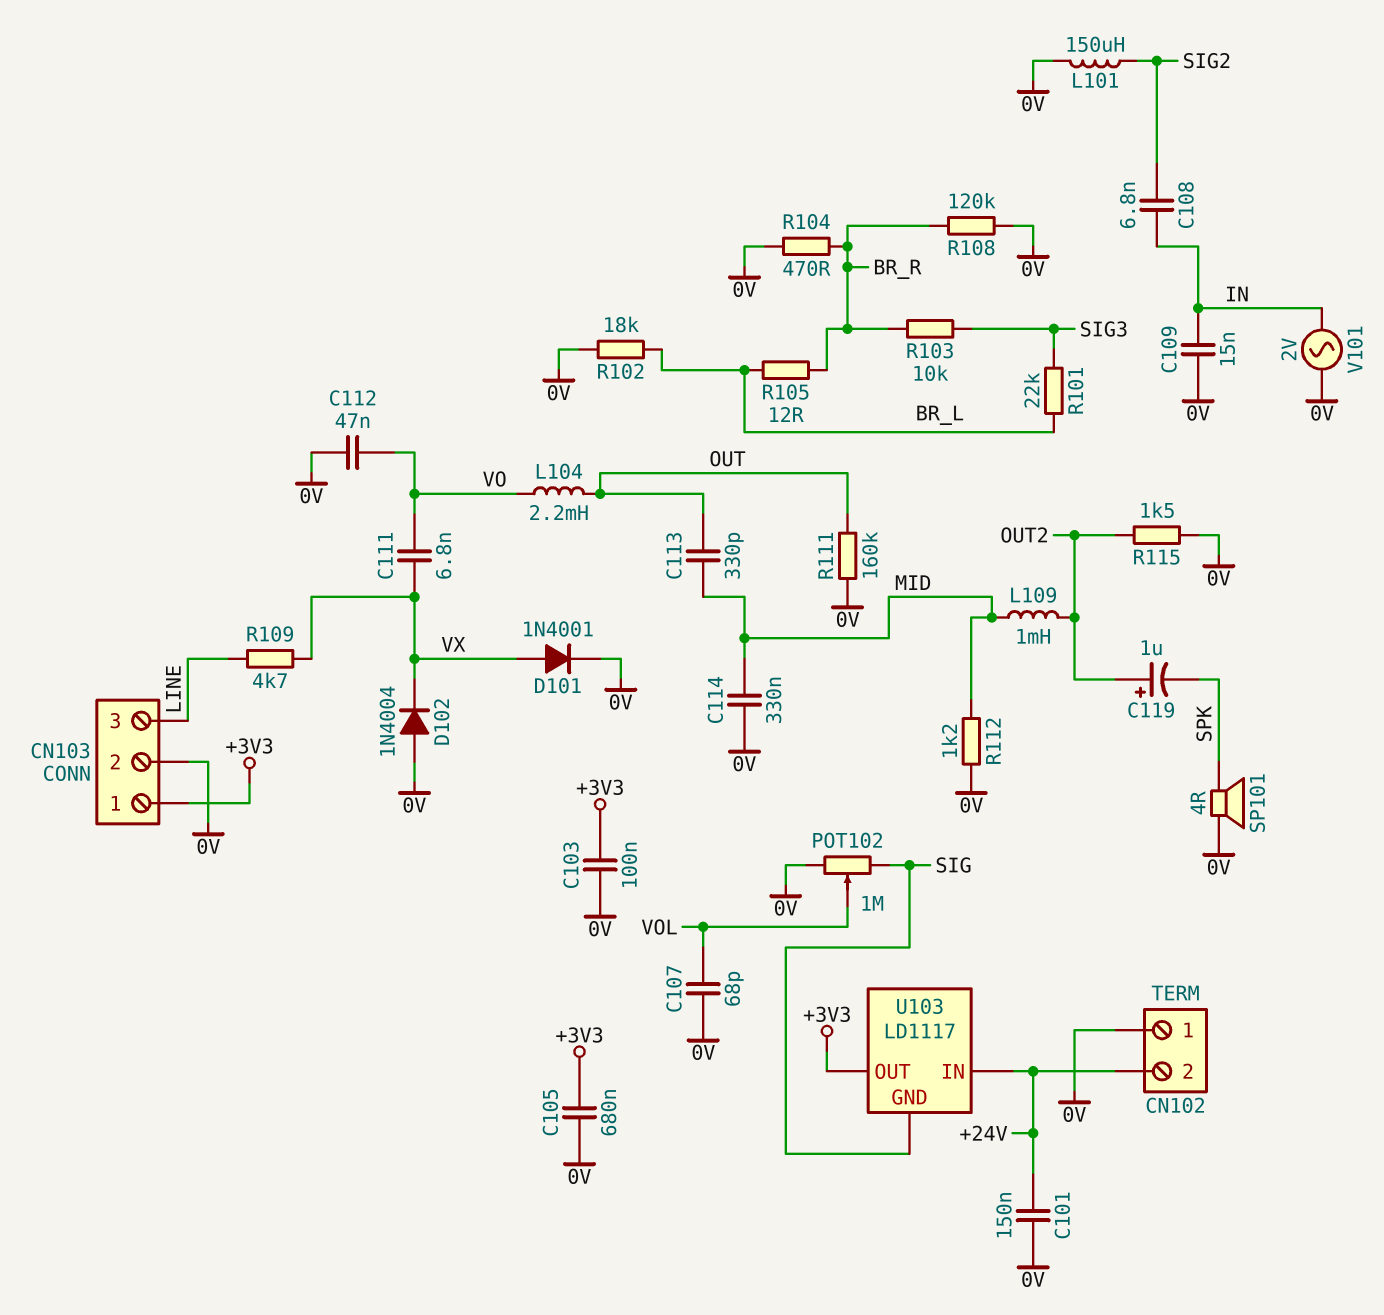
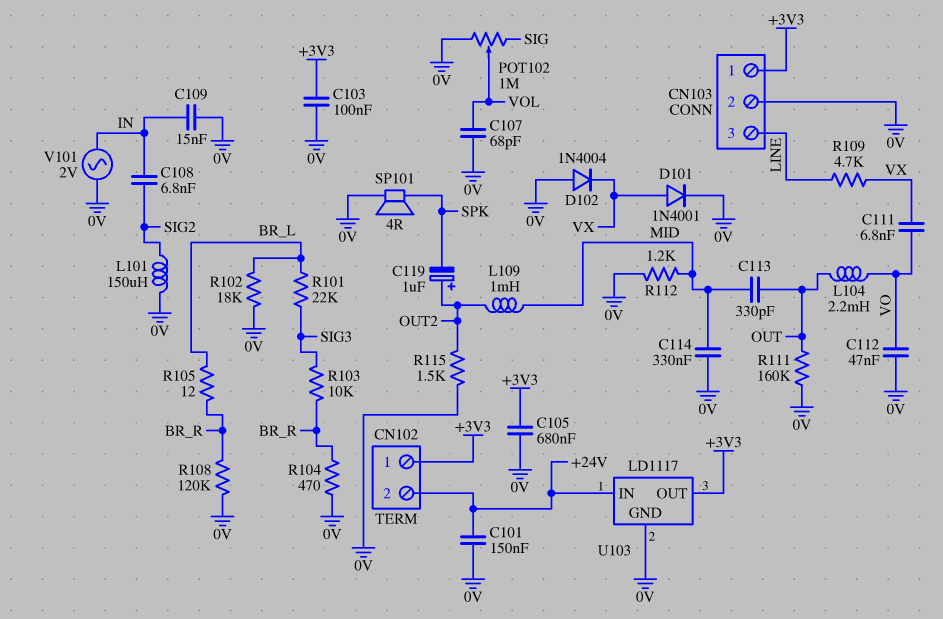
CN102 pin 1: 0V -> +3V3
U103 pin GND: SIG -> 0V

